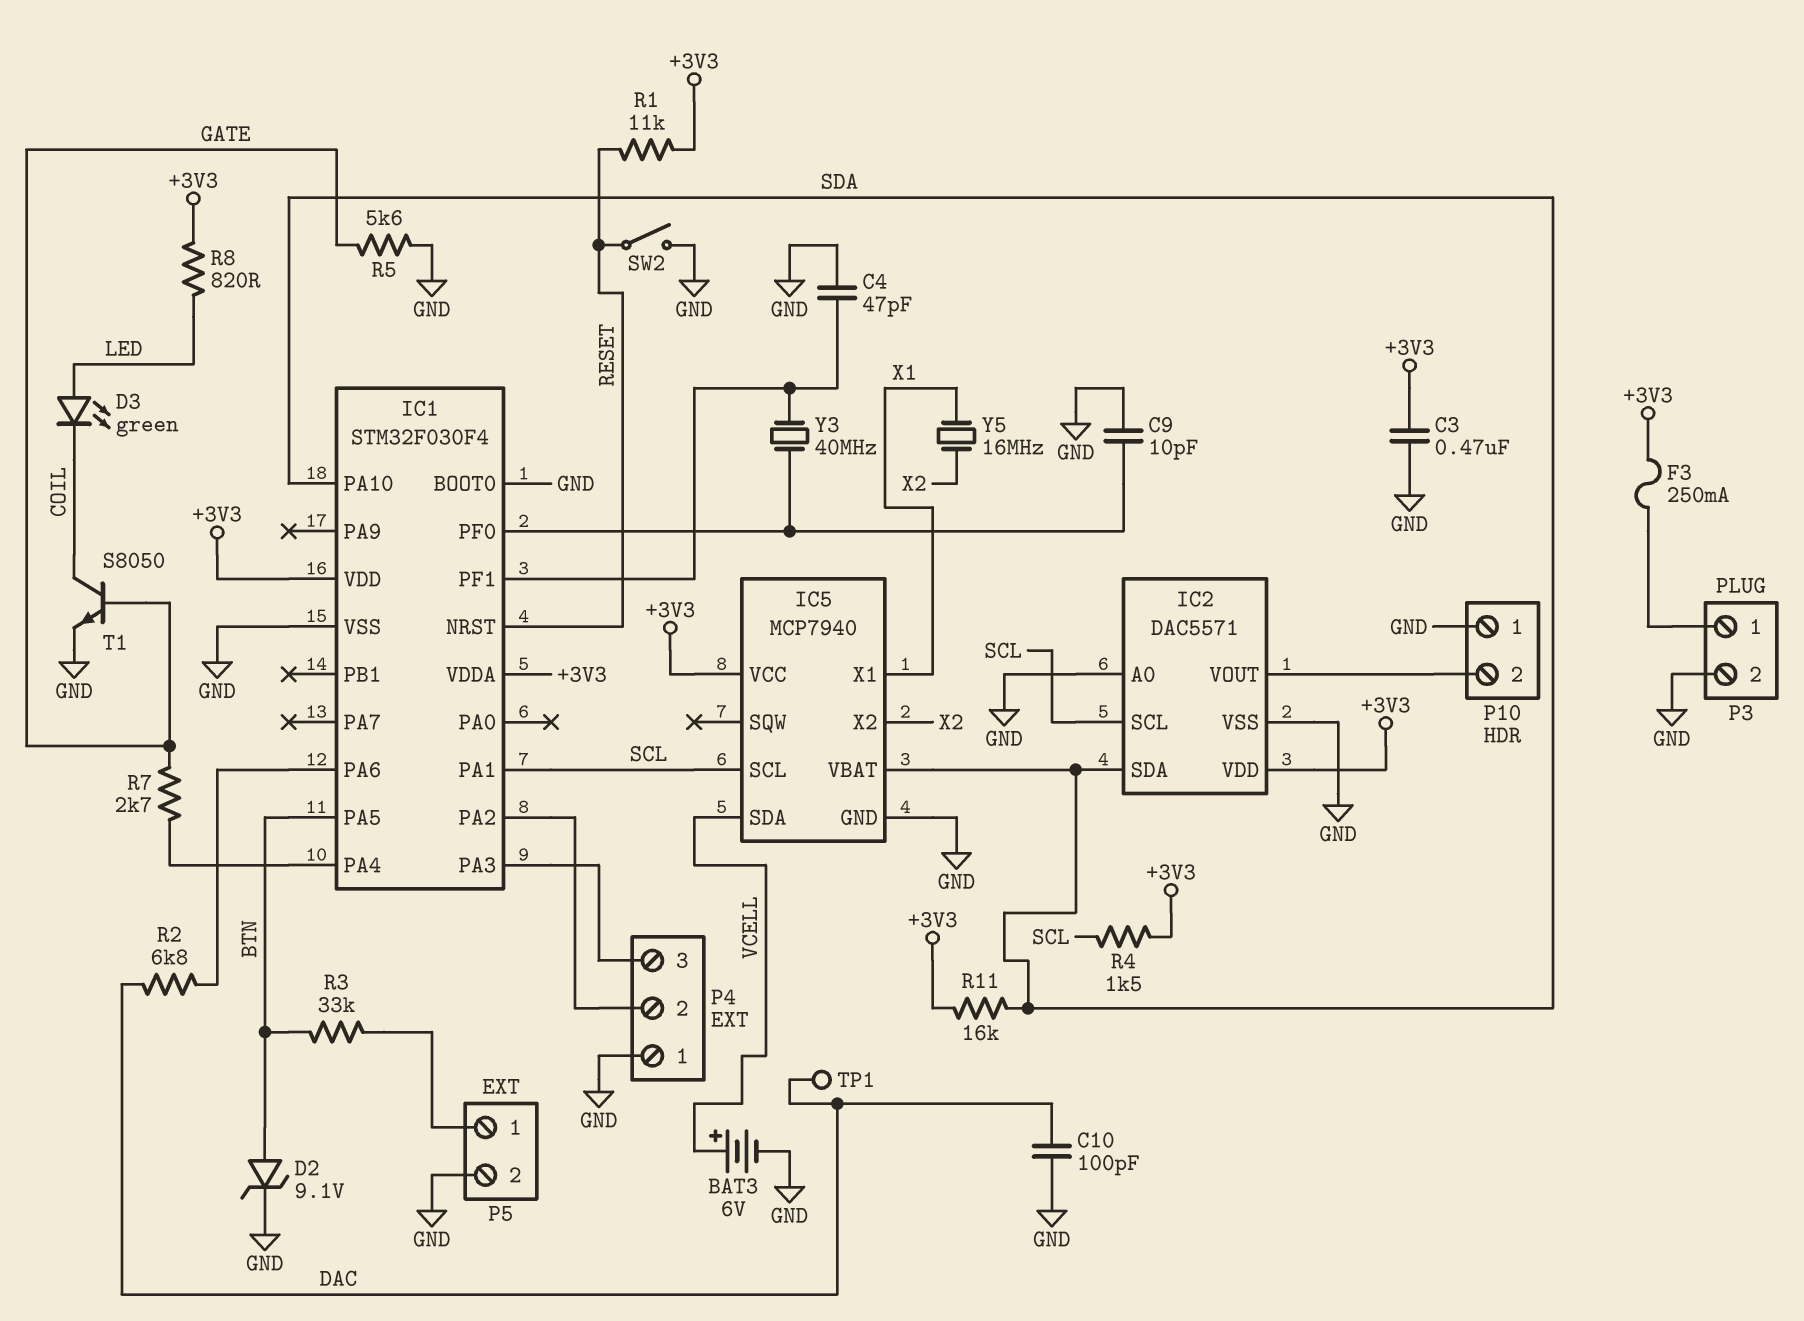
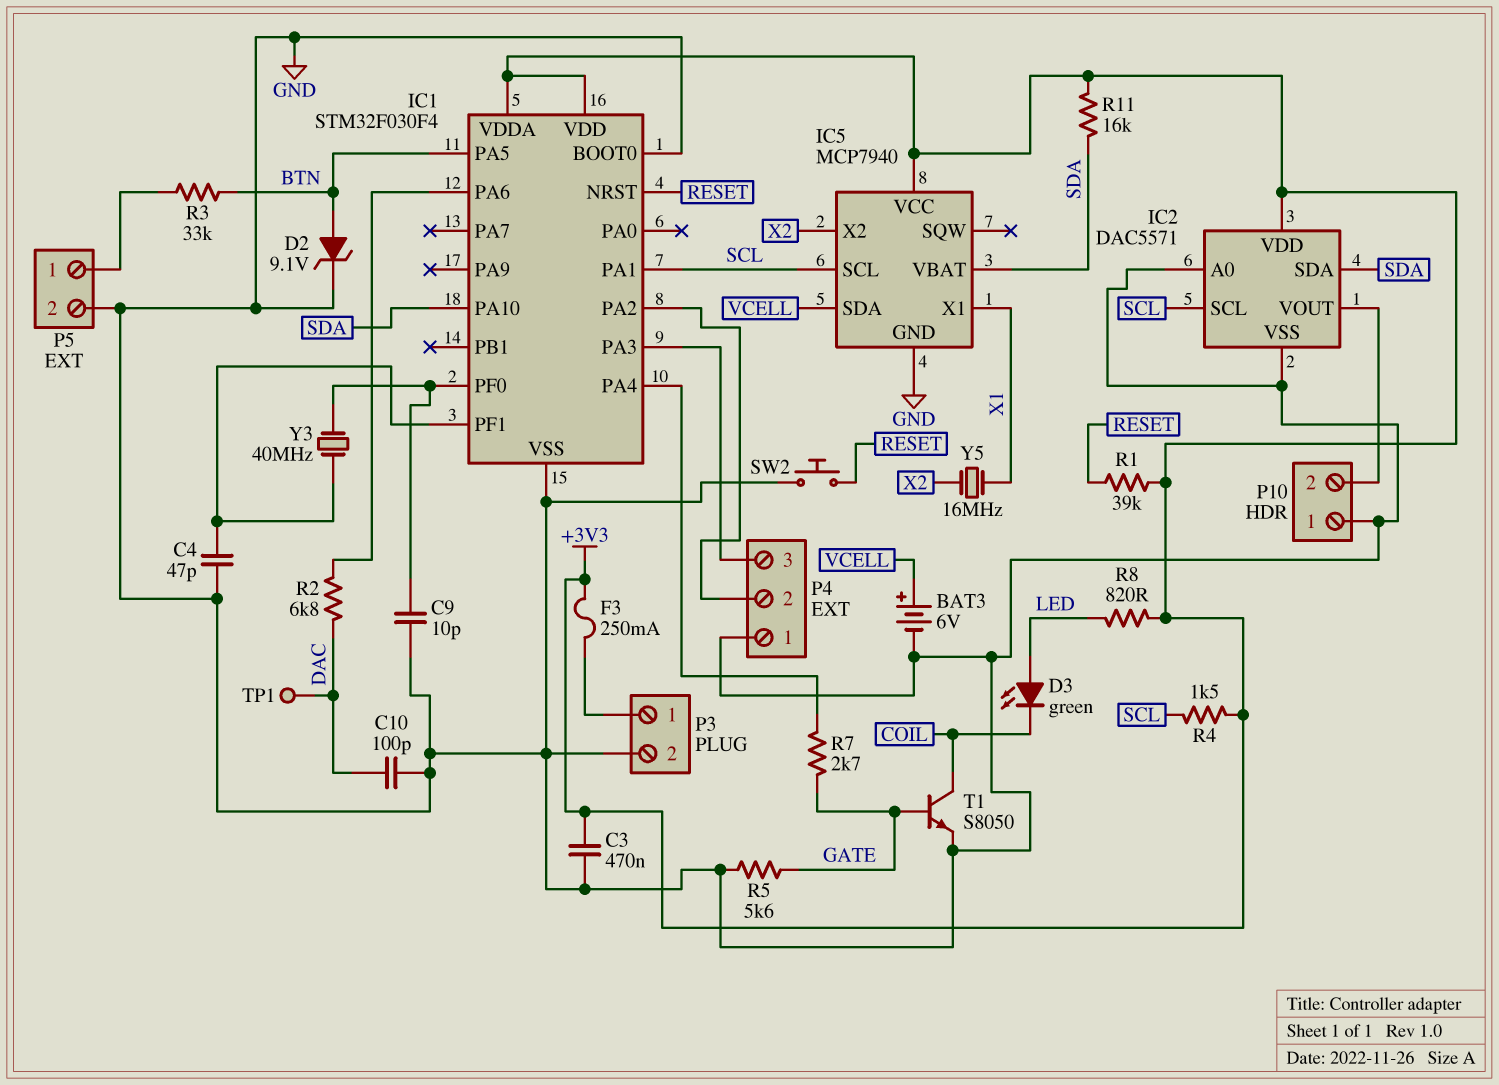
R1: 11k (+3V3, RESET) -> 39k (+3V3, RESET)
SW2: switch (GND, RESET) -> button (GND, RESET)

